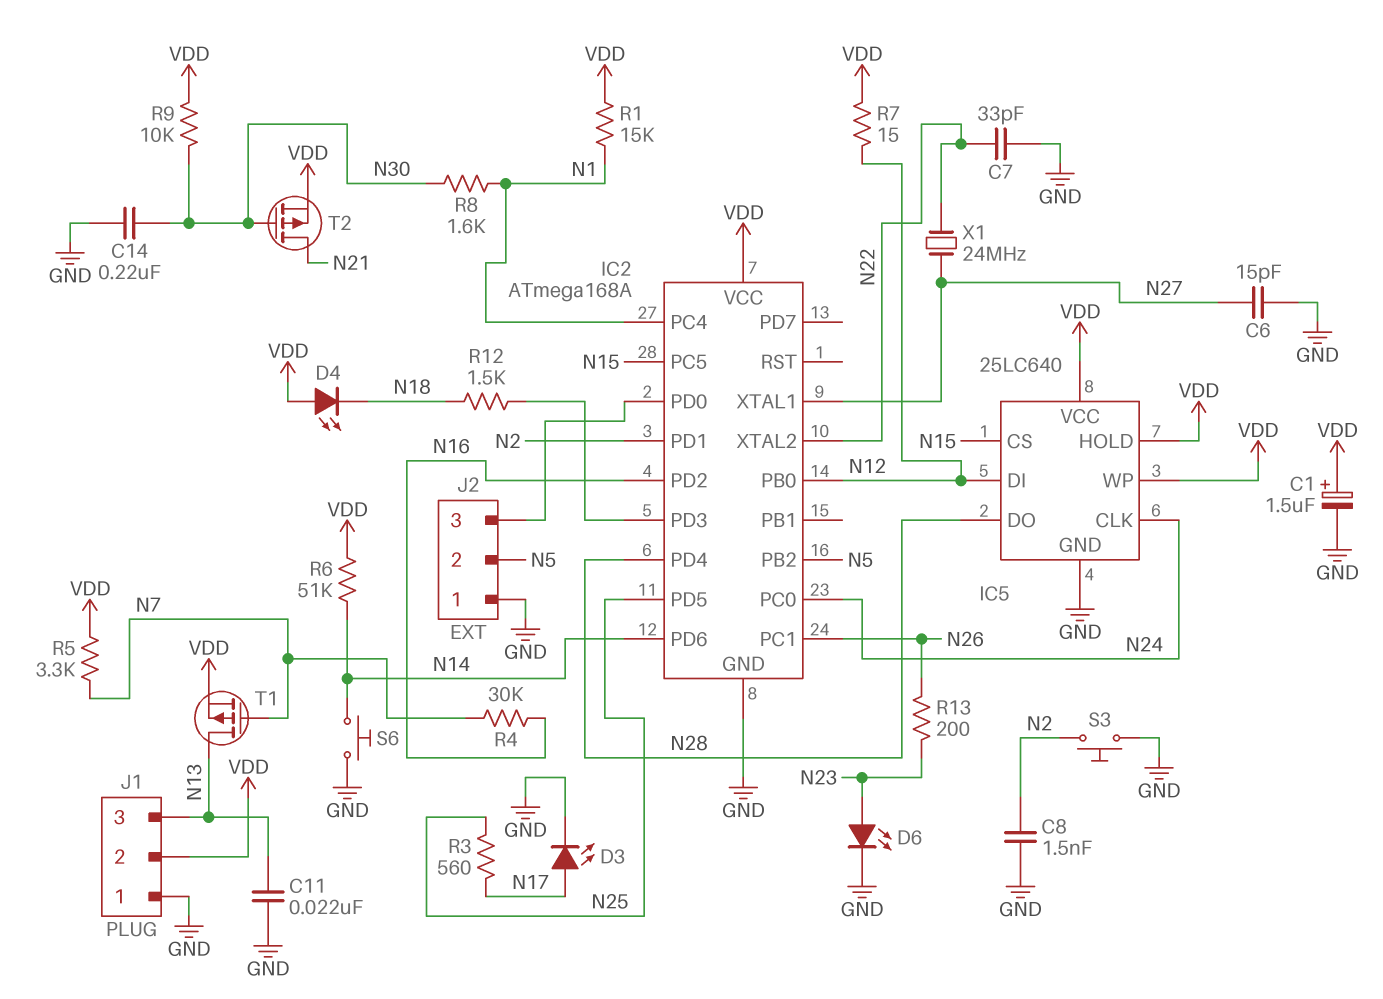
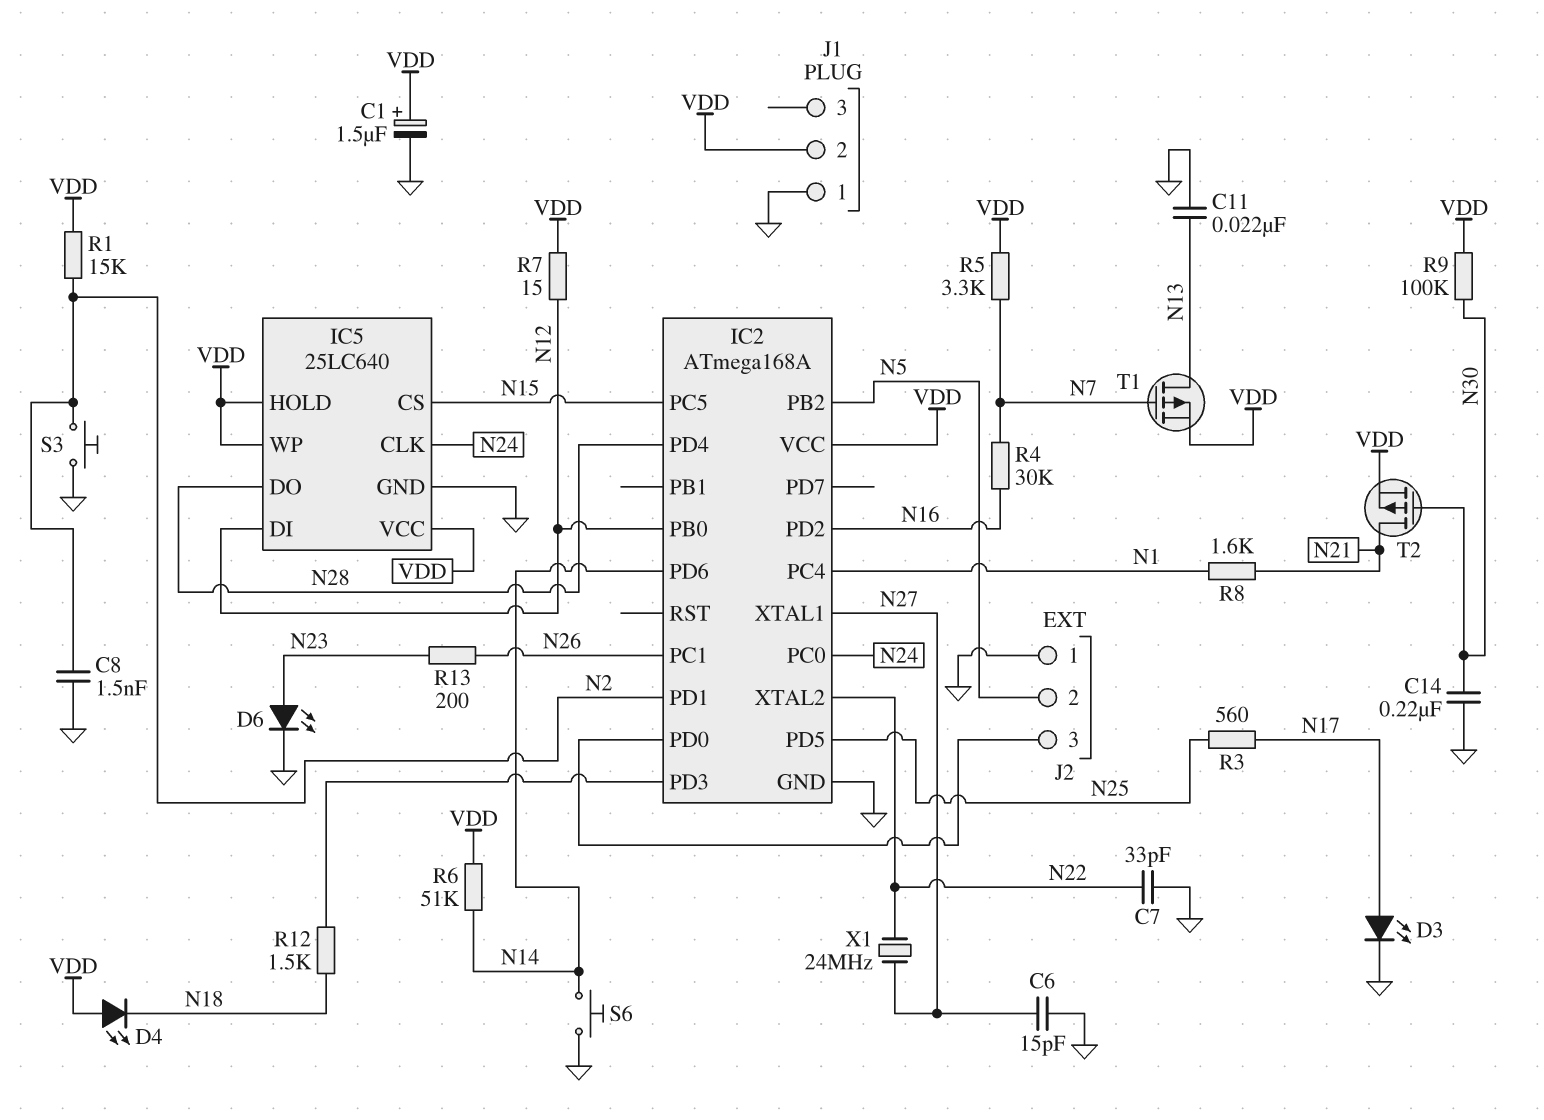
J1 pin 3: N13 -> none
R1: 15k (N1, VDD) -> 15k (N2, VDD)
R8: 1.6k (N1, N30) -> 1.6k (N1, N21)
R9: 10k (N30, VDD) -> 100k (N30, VDD)

